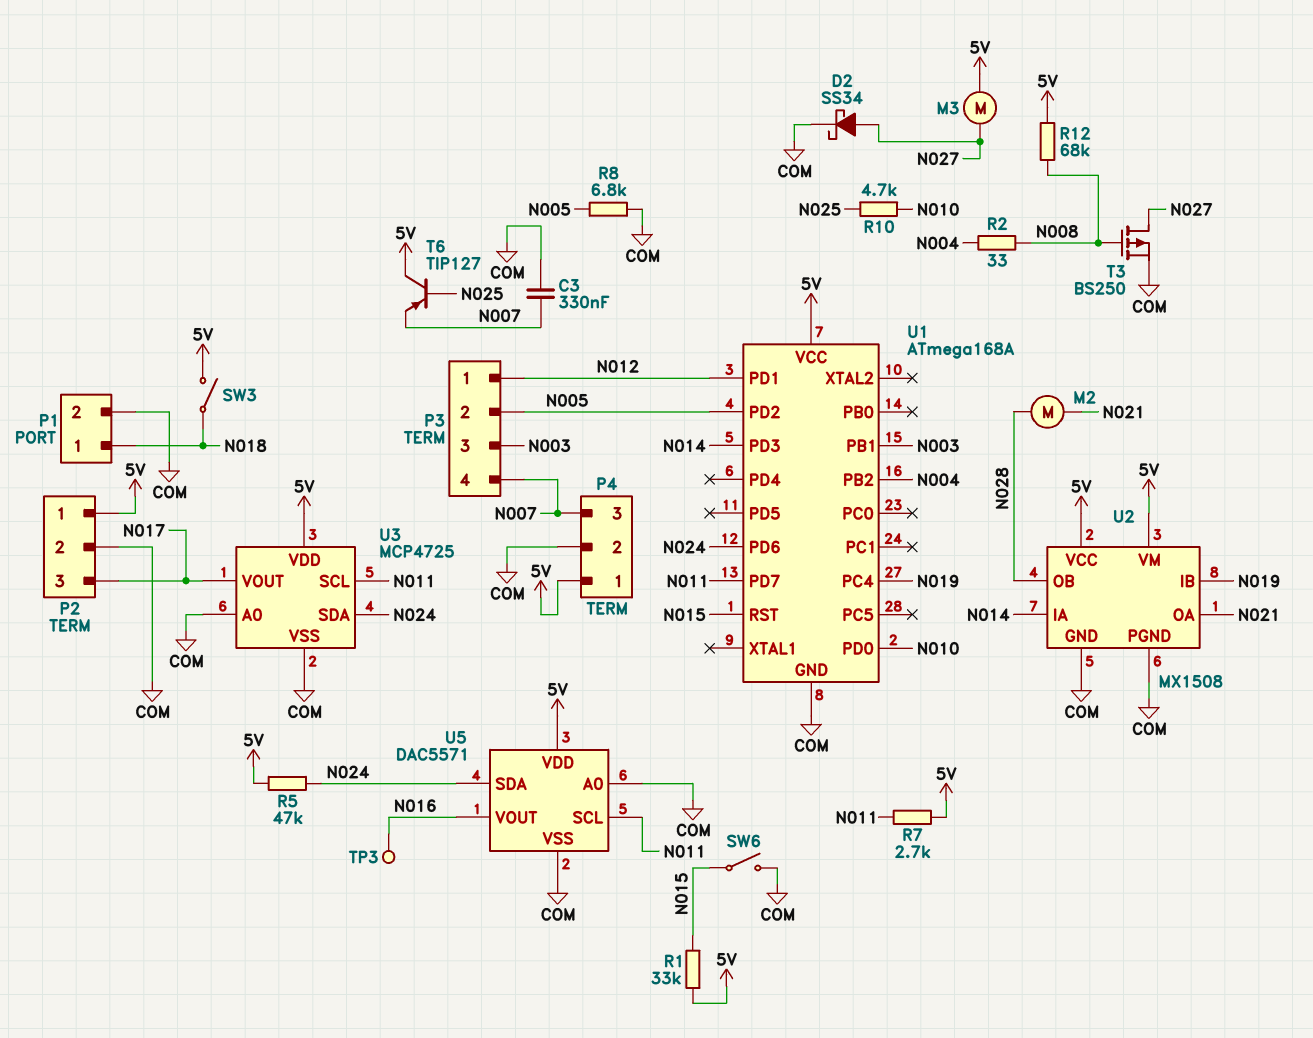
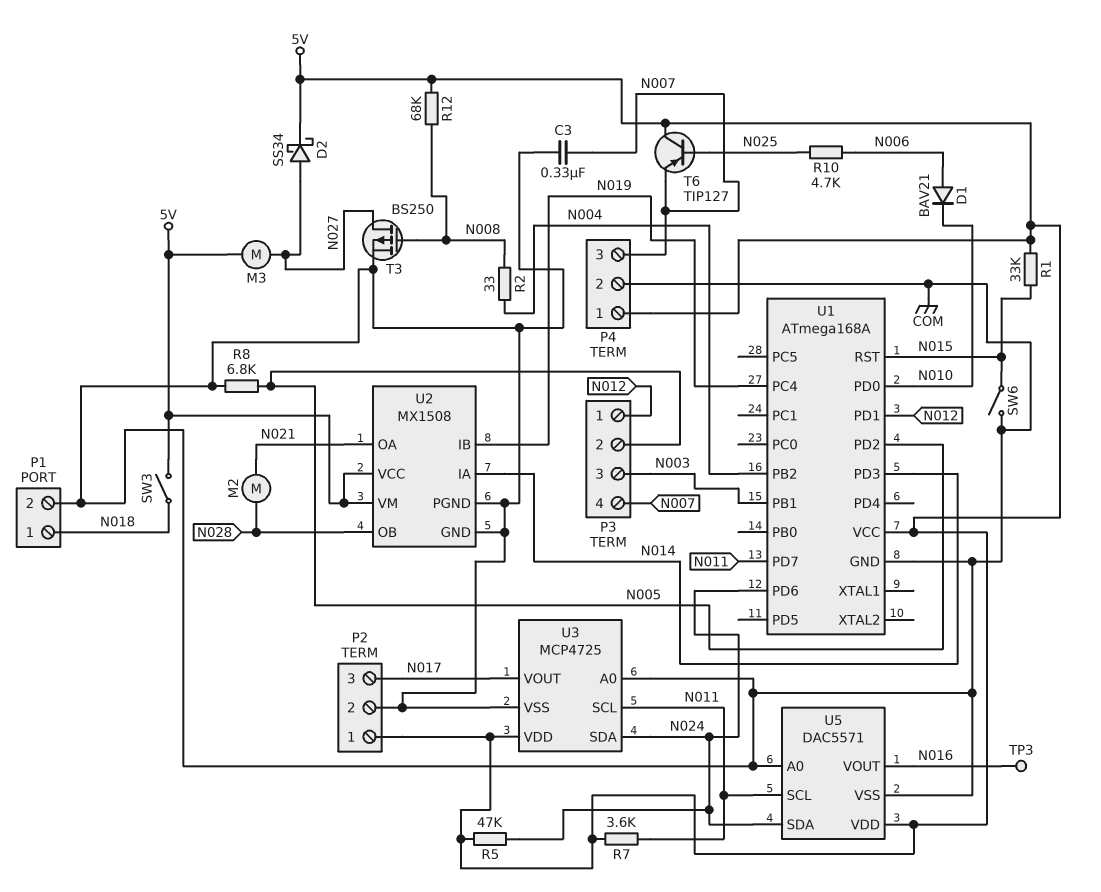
D1: none -> diode BAV21 (A N006, K N010)
D2: schottky SS34 (A N027, K COM) -> schottky SS34 (A N027, K 5V)
R7: 2.7k (5V, N011) -> 3.6k (5V, N011)
R10: 4.7k (N010, N025) -> 4.7k (N006, N025)

